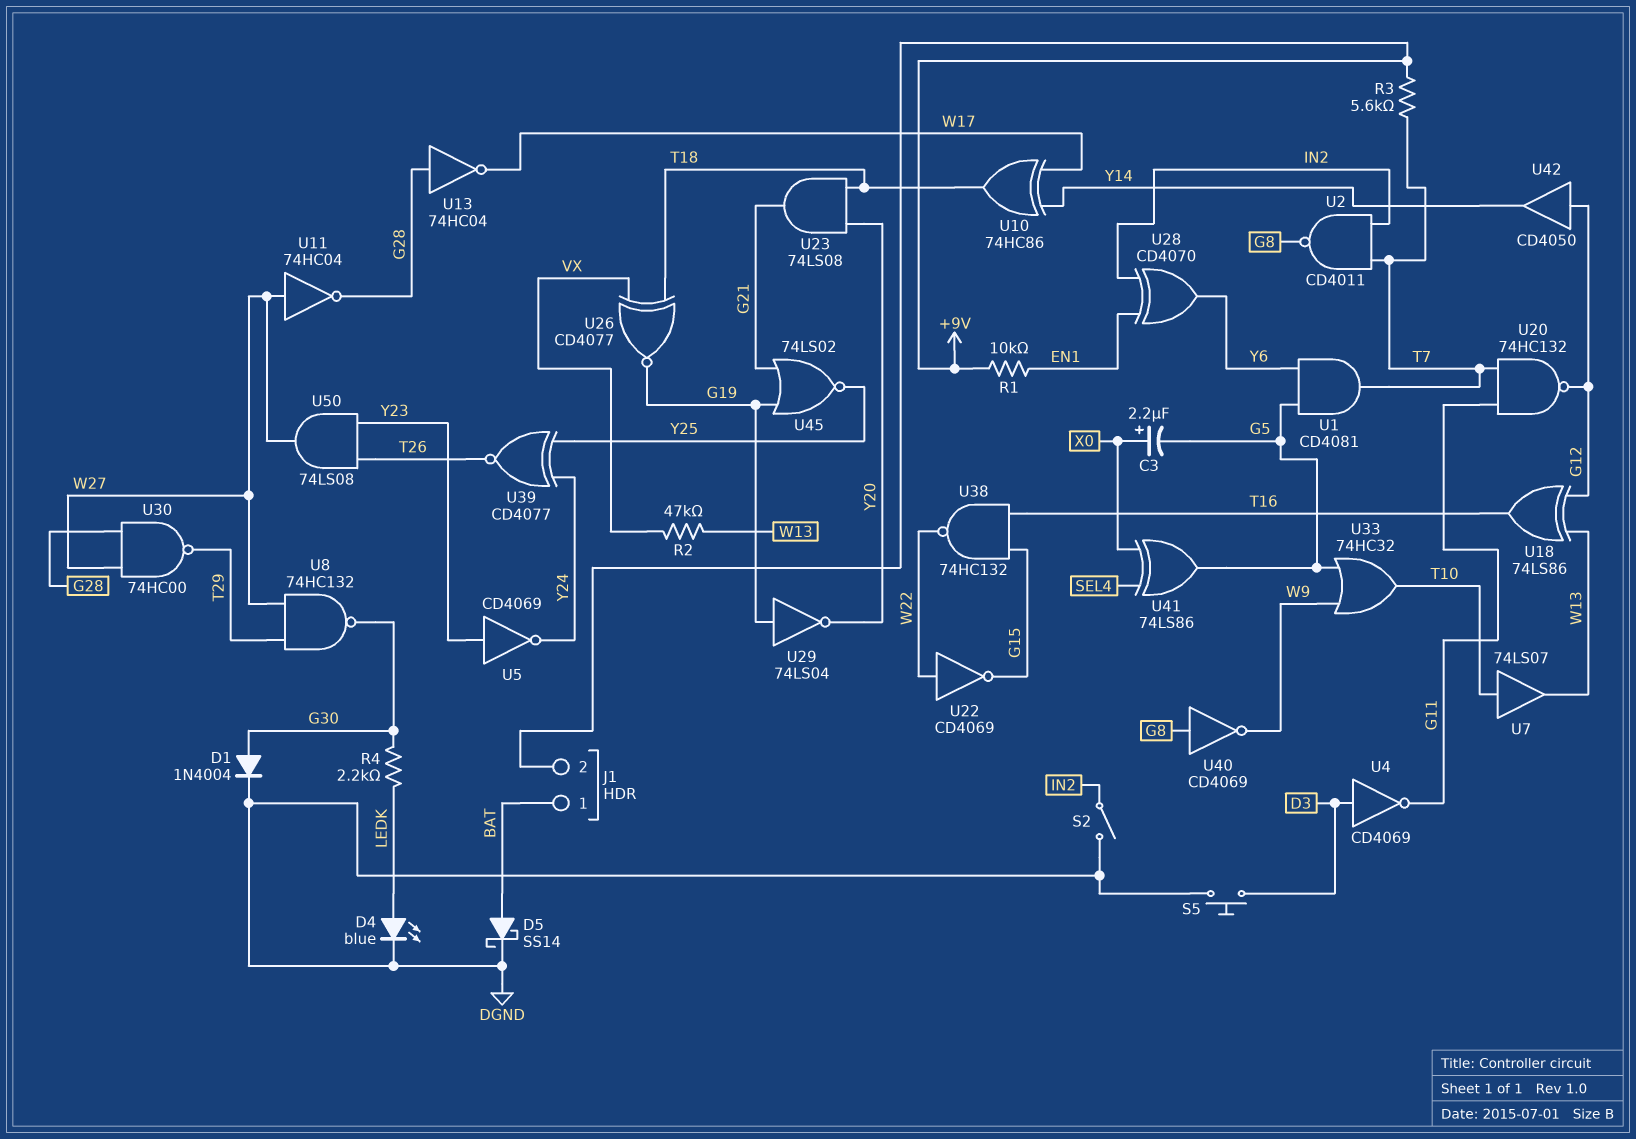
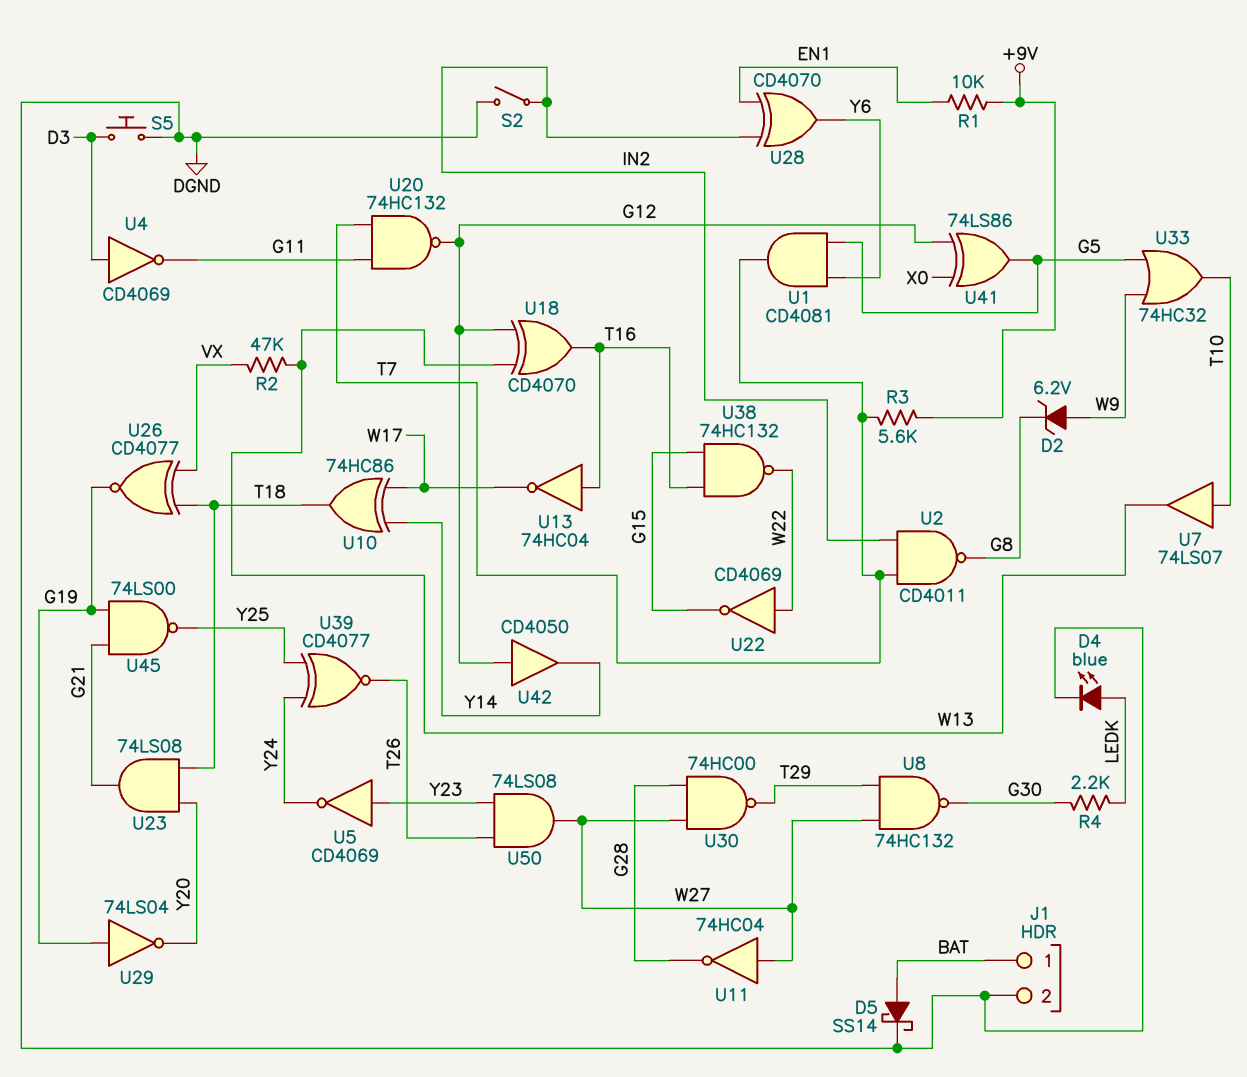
C3: 2.2uF (plus X0, minus G5) -> none
D1: diode 1N4004 (A G30, K DGND) -> none
D2: none -> zener 6.2V (A W9, K G8)
J1 pin 2: +9V -> DGND
U13: NOT 74HC04 (in G28, out W17) -> NOT 74HC04 (in T16, out W17)
U18: XOR 74LS86 (in G12, in W13, out T16) -> XOR CD4070 (in G12, in W13, out T16)
U40: NOT CD4069 (in G8, out W9) -> none
U41: XOR 74LS86 (in SEL4, in X0, out G5) -> XOR 74LS86 (in G12, in X0, out G5)
U45: NOR 74LS02 (in G19, in G21, out Y25) -> NAND 74LS00 (in G19, in G21, out Y25)

